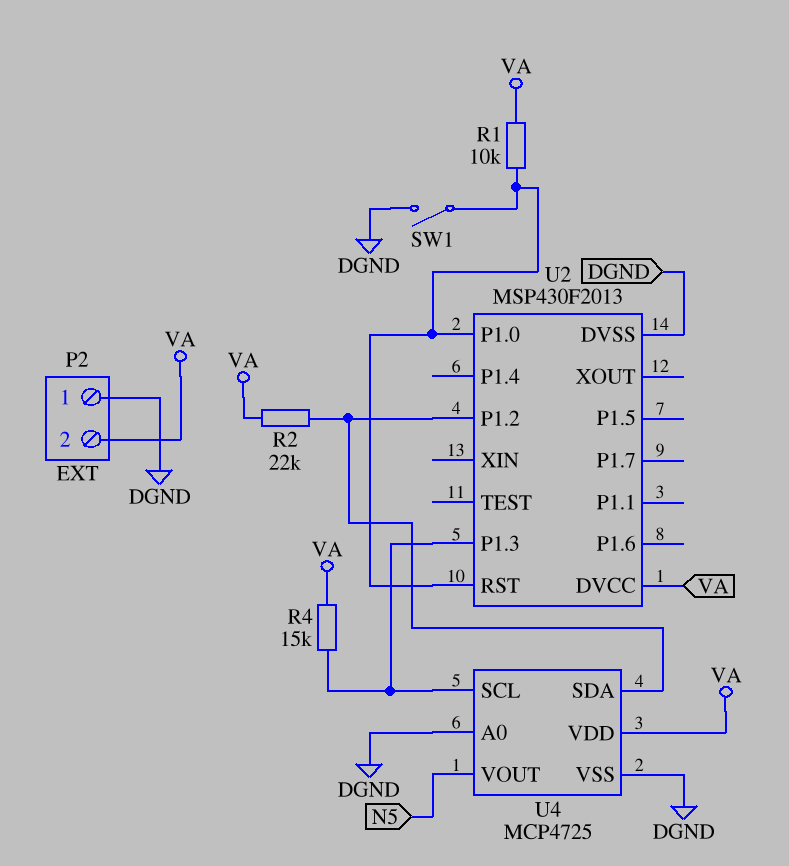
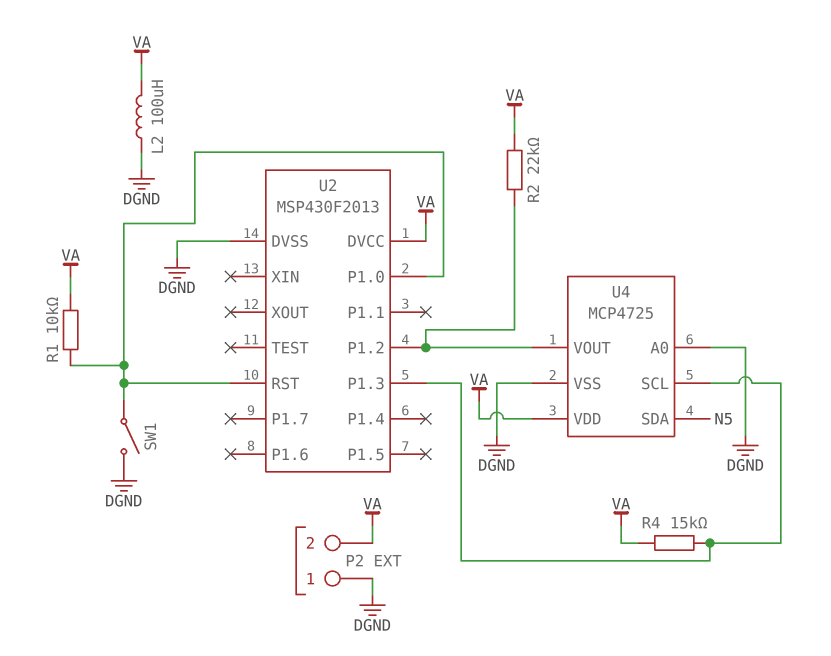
L2: none -> 100uH (DGND, VA)
U4 pin SDA: U2/P1.2 -> N5
U4 pin VOUT: N5 -> U2/P1.2

